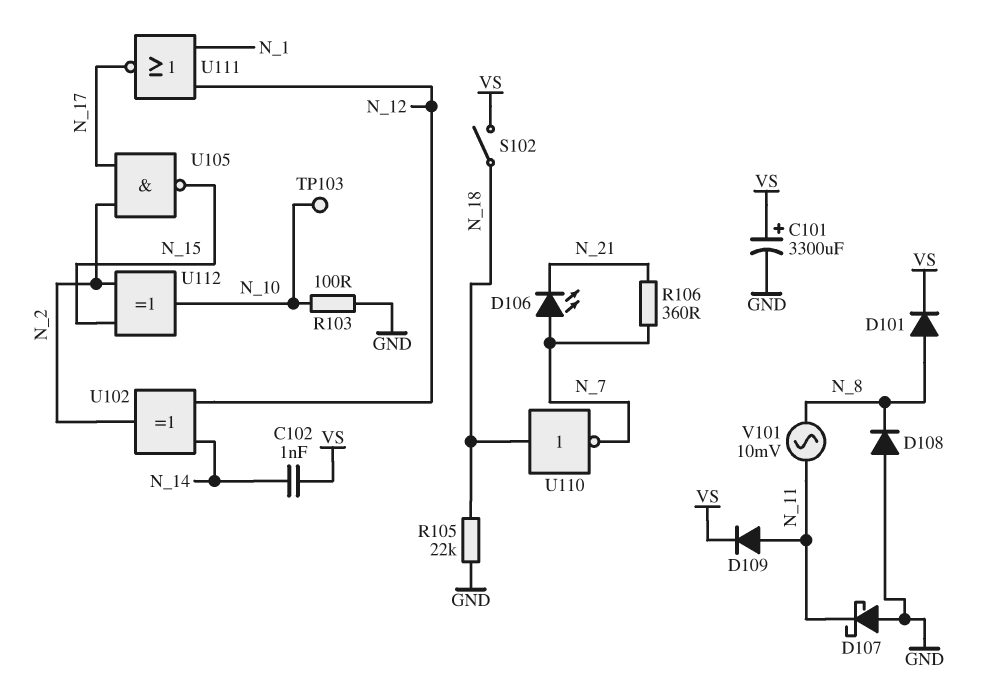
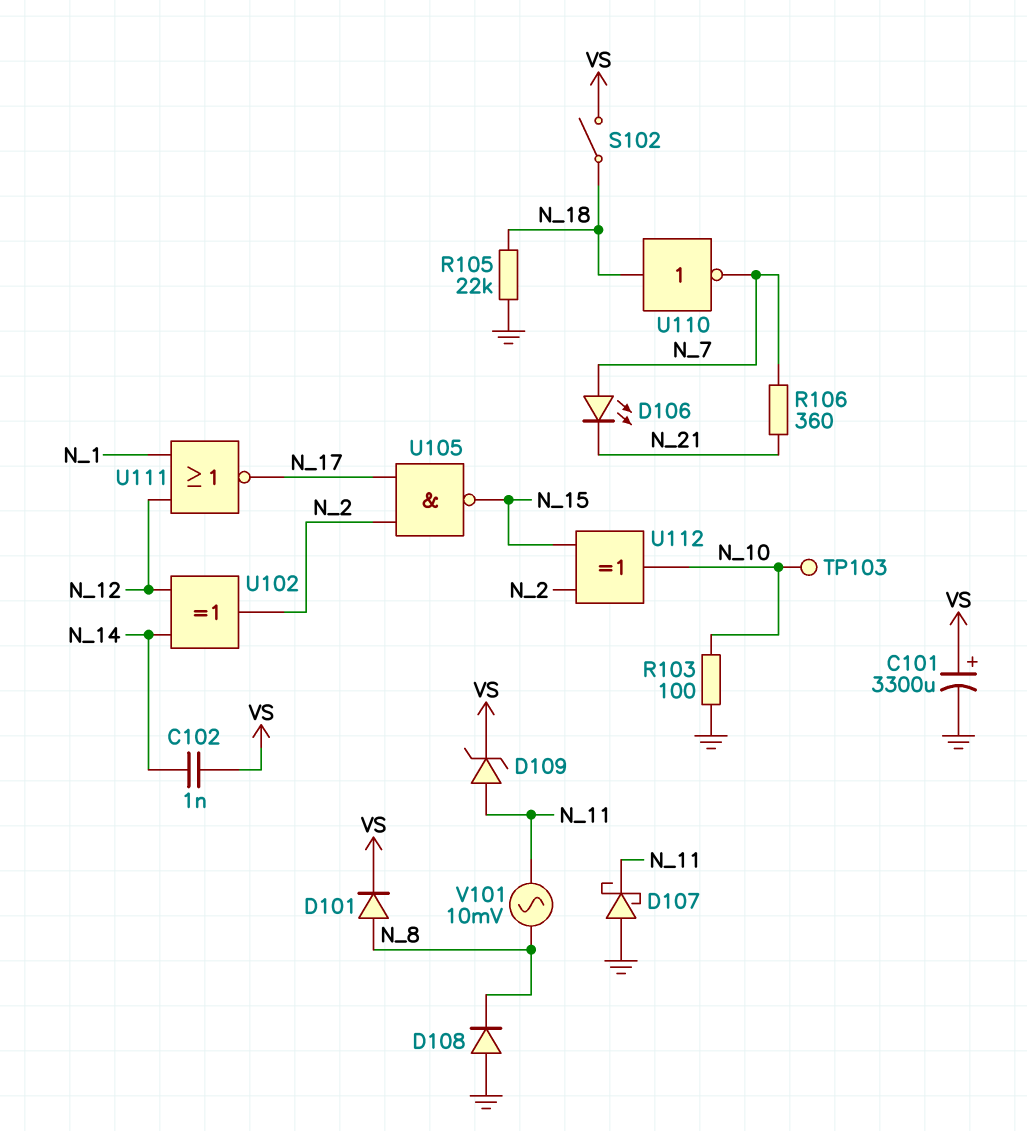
D109: diode (A N_11, K VS) -> zener (A N_11, K VS)

